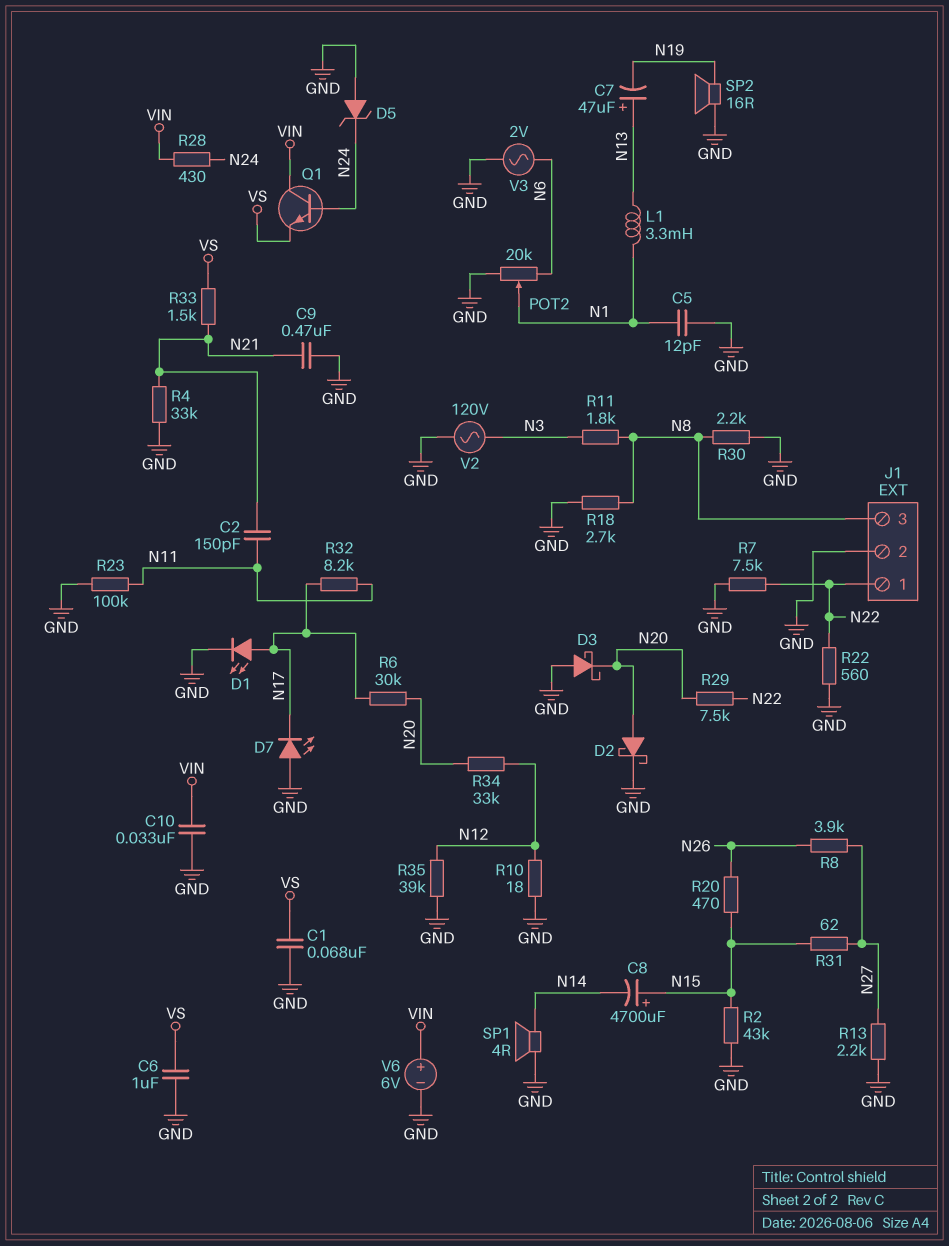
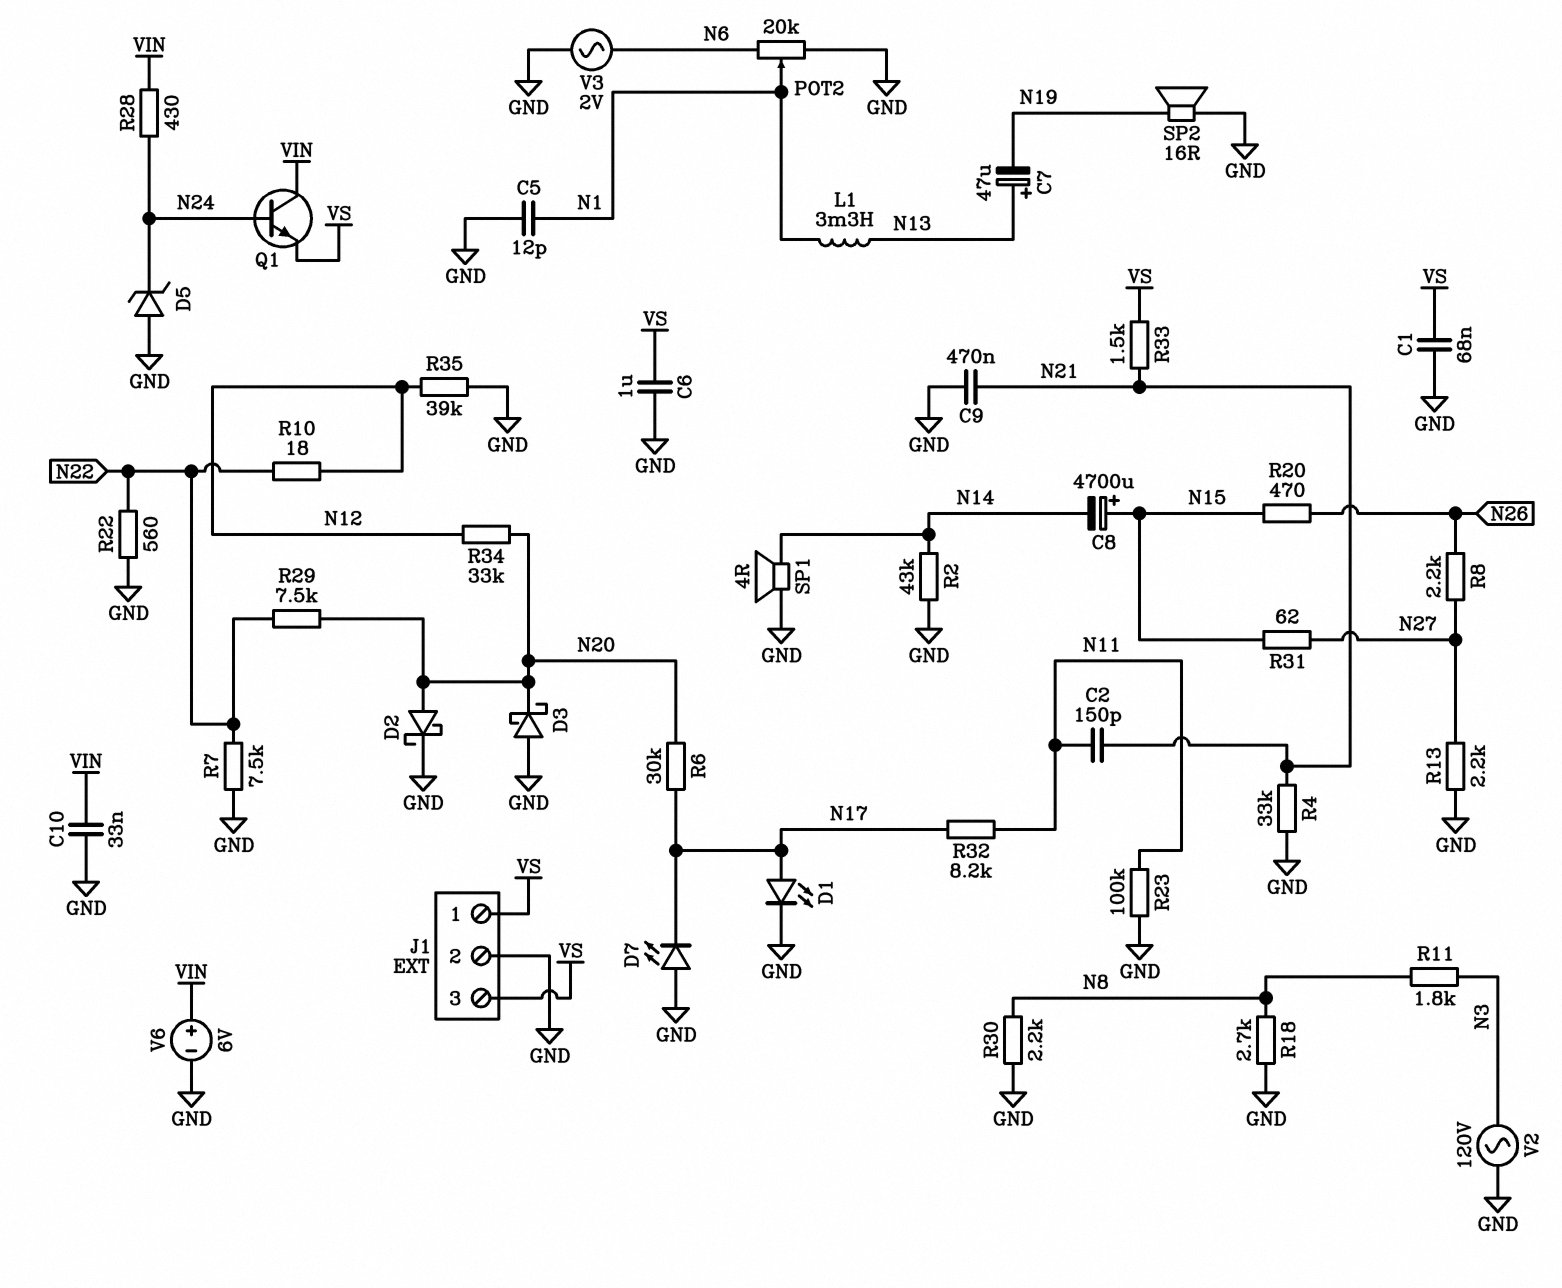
J1 pin 1: N22 -> VS
J1 pin 3: N8 -> VS
R2: 43k (GND, N15) -> 43k (GND, N14)
R8: 3.9k (N26, N27) -> 2.2k (N26, N27)
R10: 18 (GND, N12) -> 18 (N12, N22)

